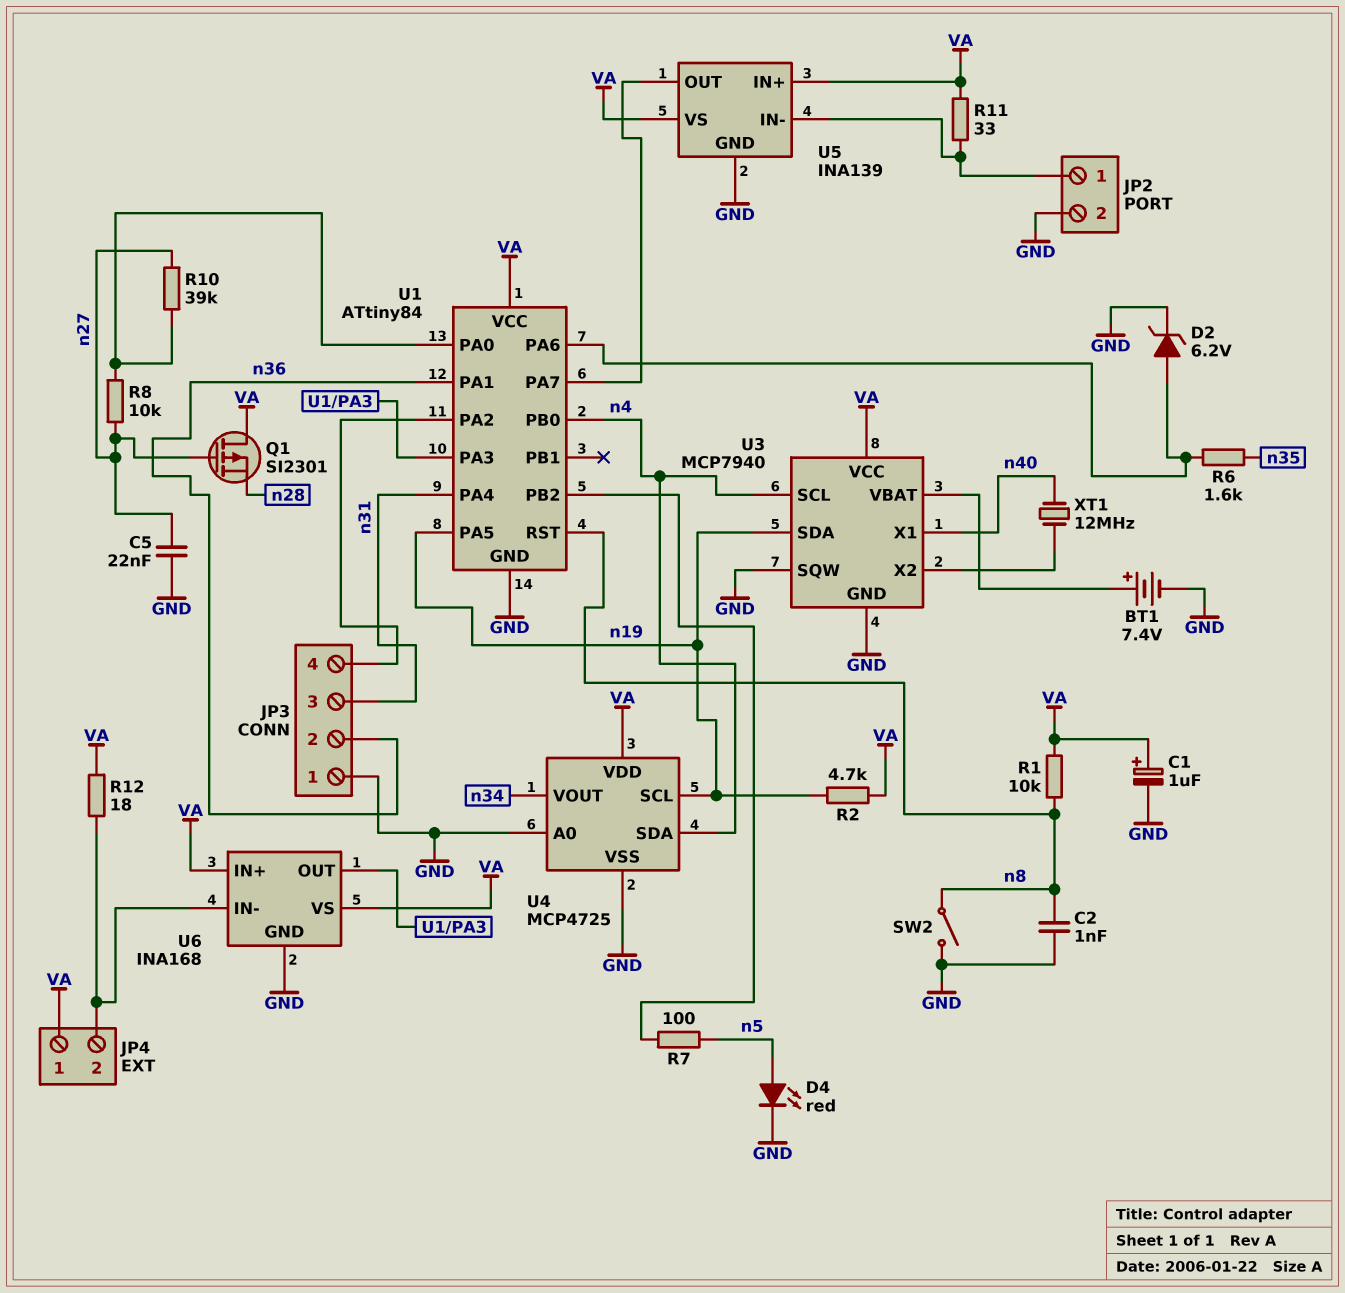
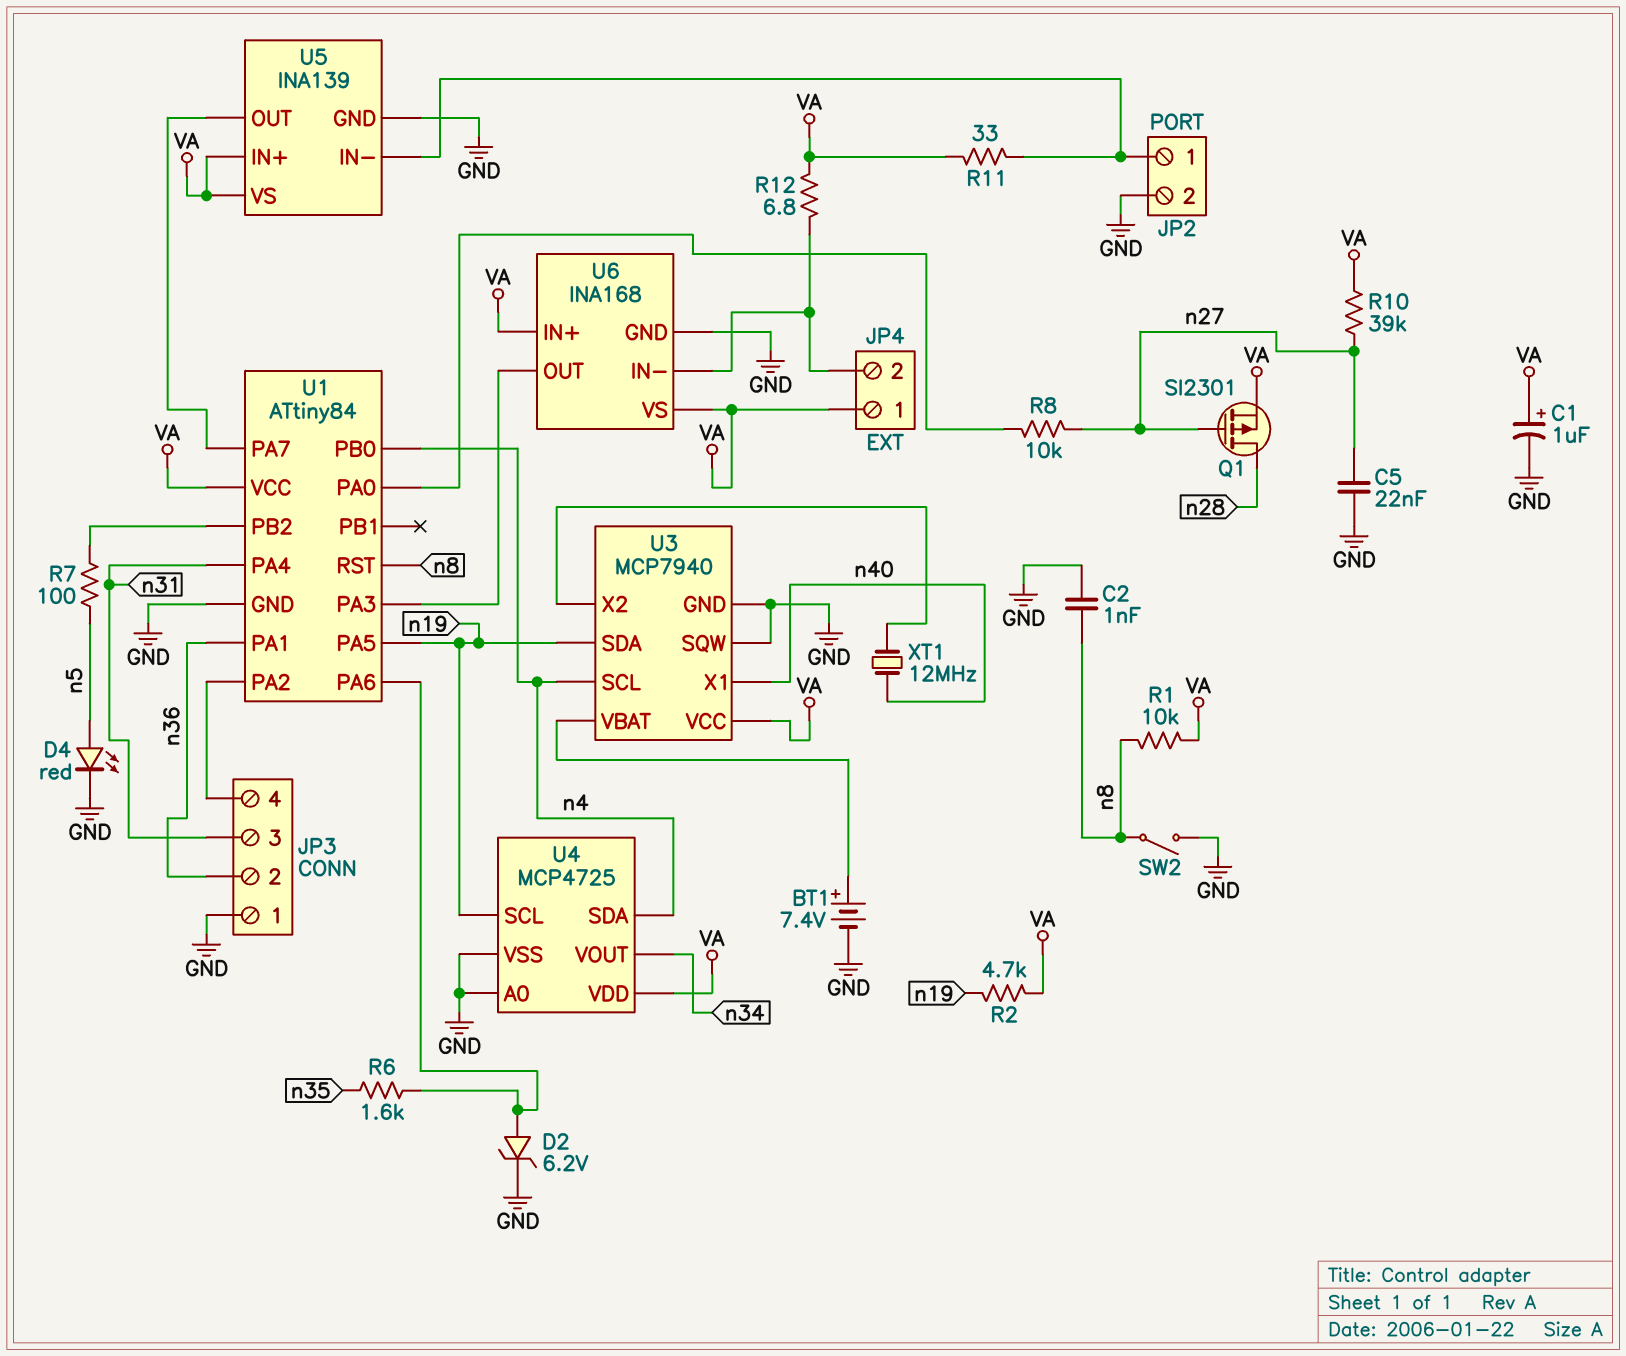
Q1: PMOS SI2301 (G n27, D VA, S n28) -> PMOS SI2301 (G n27, D n28, S VA)
R10: 39k (U1/PA0, n27) -> 39k (VA, n27)
R12: 18 (JP4/2, VA) -> 6.8 (JP4/2, VA)

